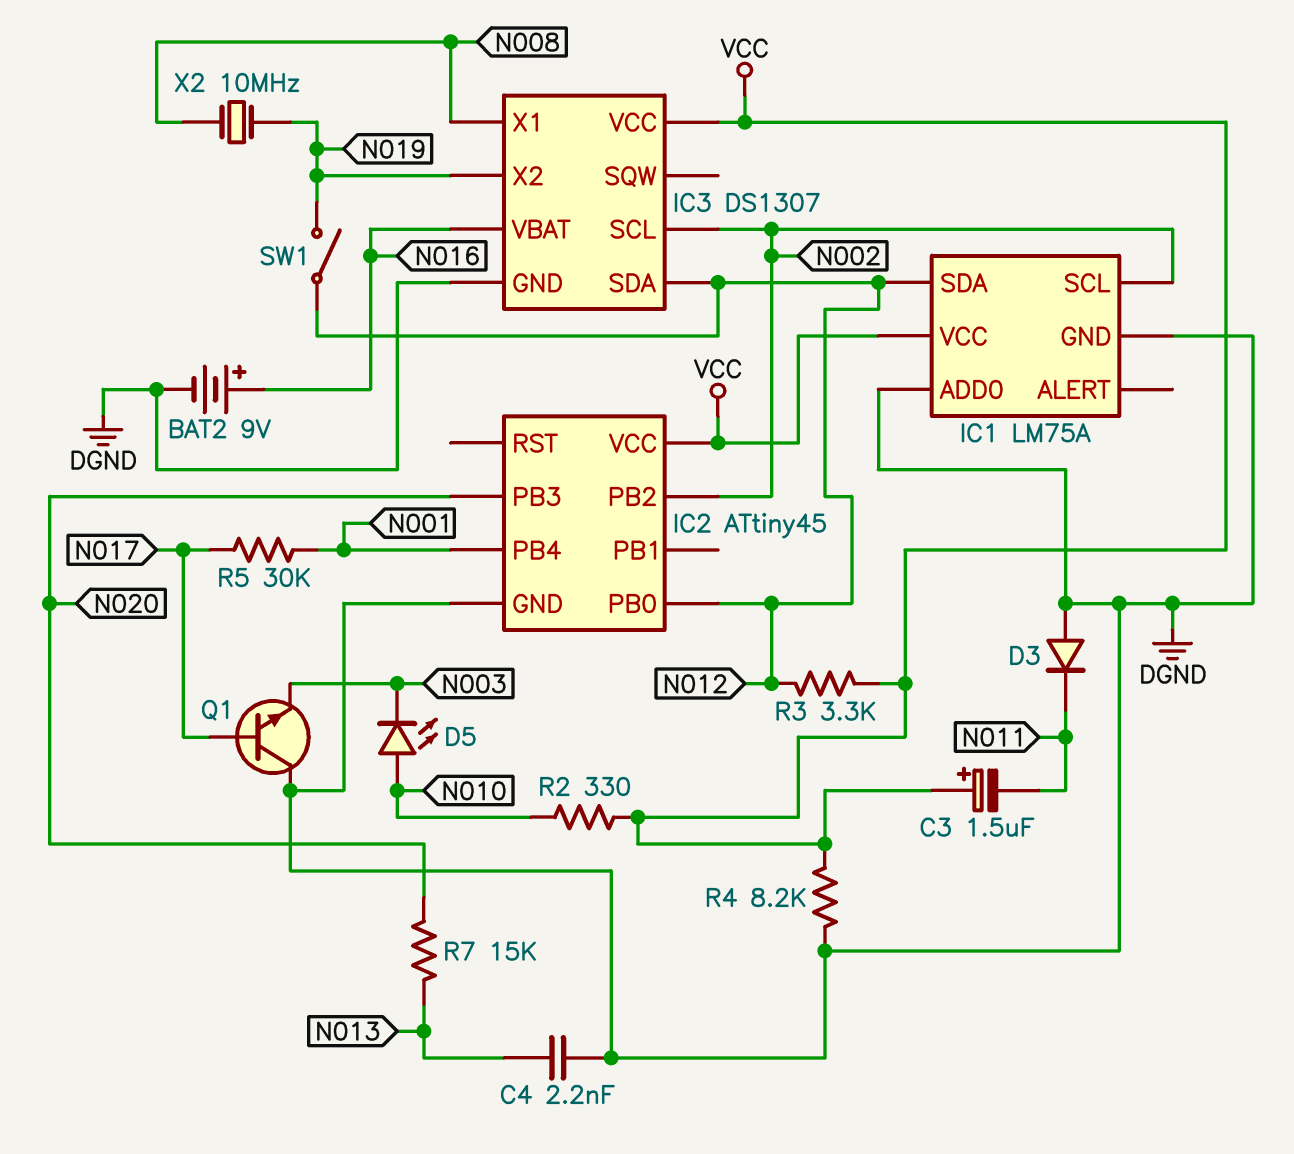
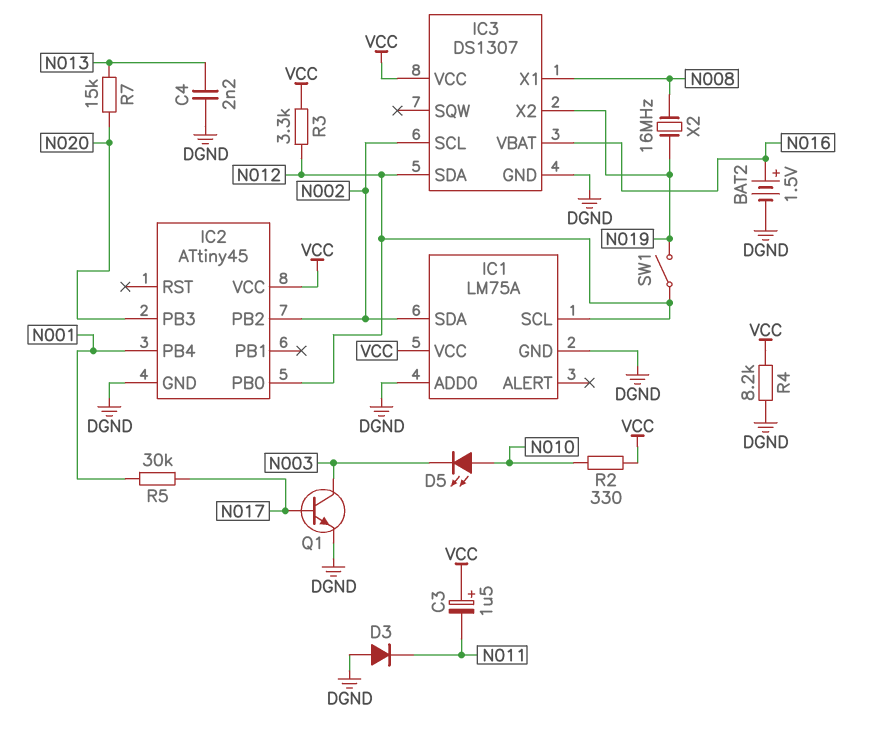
BAT2: 9V (plus N016, minus DGND) -> 1.5V (plus N016, minus DGND)
IC1 pin SCL: N002 -> N012
IC1 pin SDA: N012 -> N002
Q1: NPN (B N017, C DGND, E N003) -> NPN (B N017, C N003, E DGND)
X2: 10MHz (N008, N019) -> 16MHz (N008, N019)

